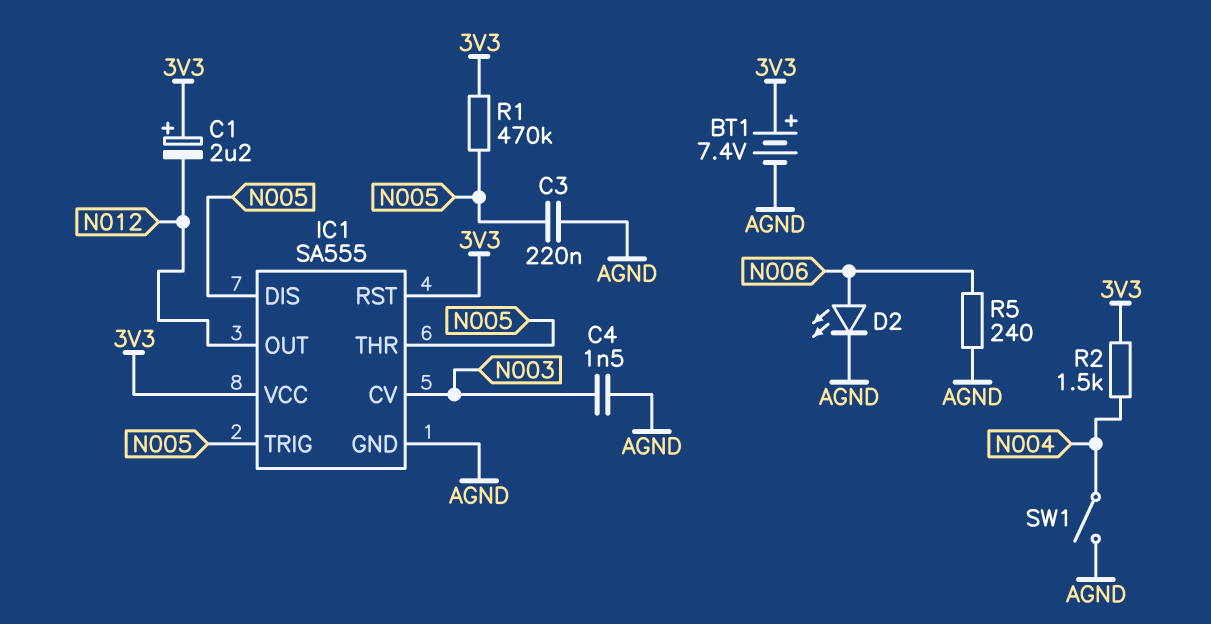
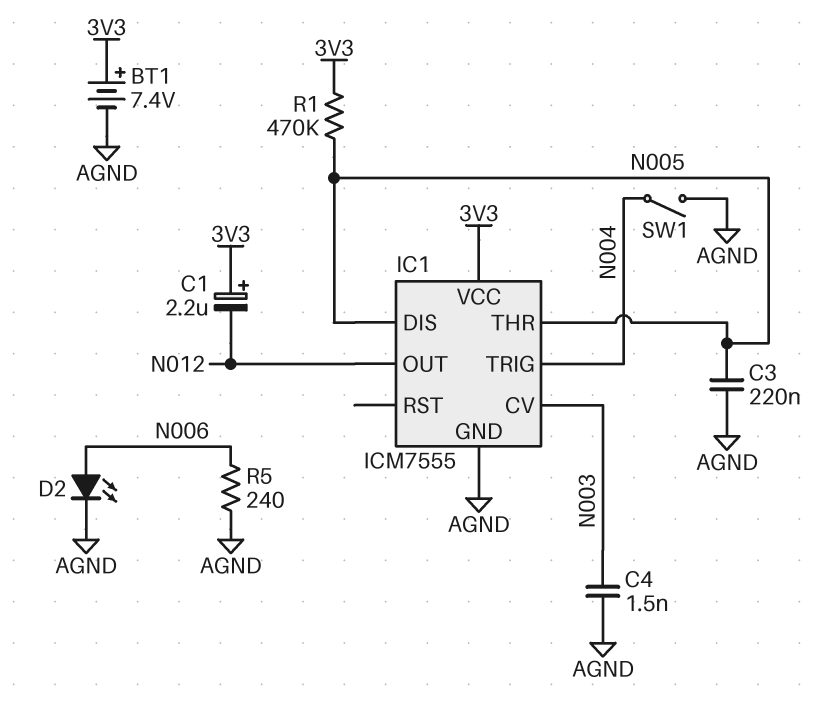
IC1: SA555 -> ICM7555
IC1 pin RST: 3V3 -> none
IC1 pin TRIG: N005 -> N004
R2: 1.5k (3V3, N004) -> none

